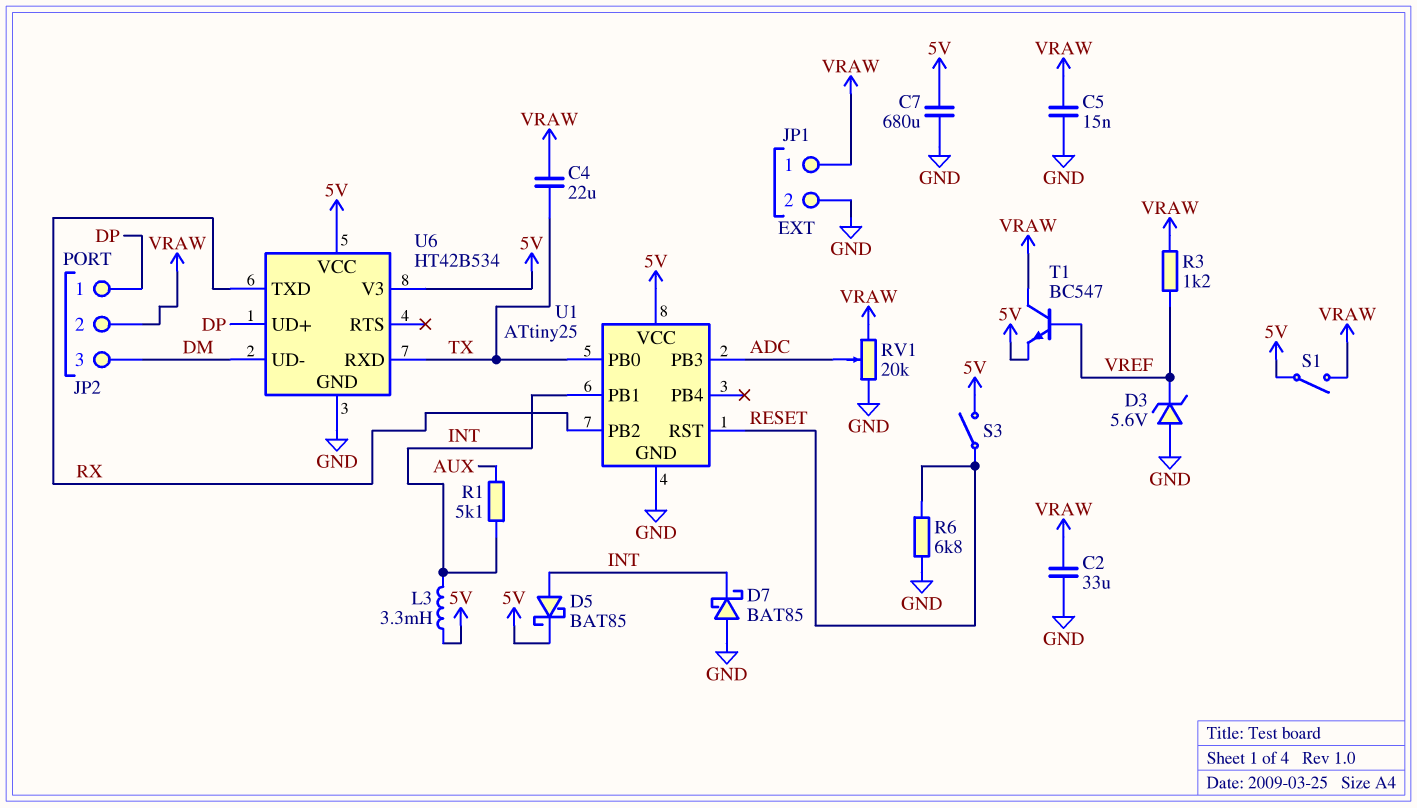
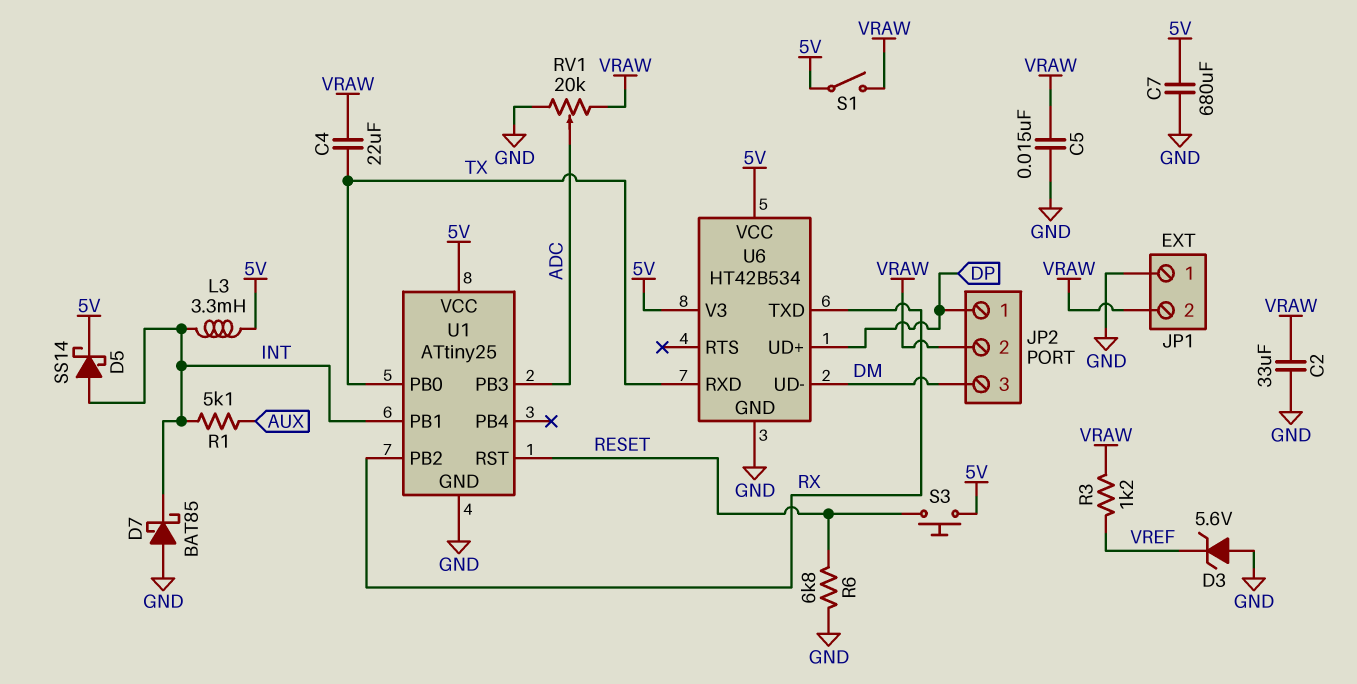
D5: schottky BAT85 (A INT, K 5V) -> schottky SS14 (A INT, K 5V)
JP1 pin 1: VRAW -> GND
JP1 pin 2: GND -> VRAW
S3: switch (5V, RESET) -> button (5V, RESET)
T1: NPN BC547 (B VREF, C VRAW, E 5V) -> none

